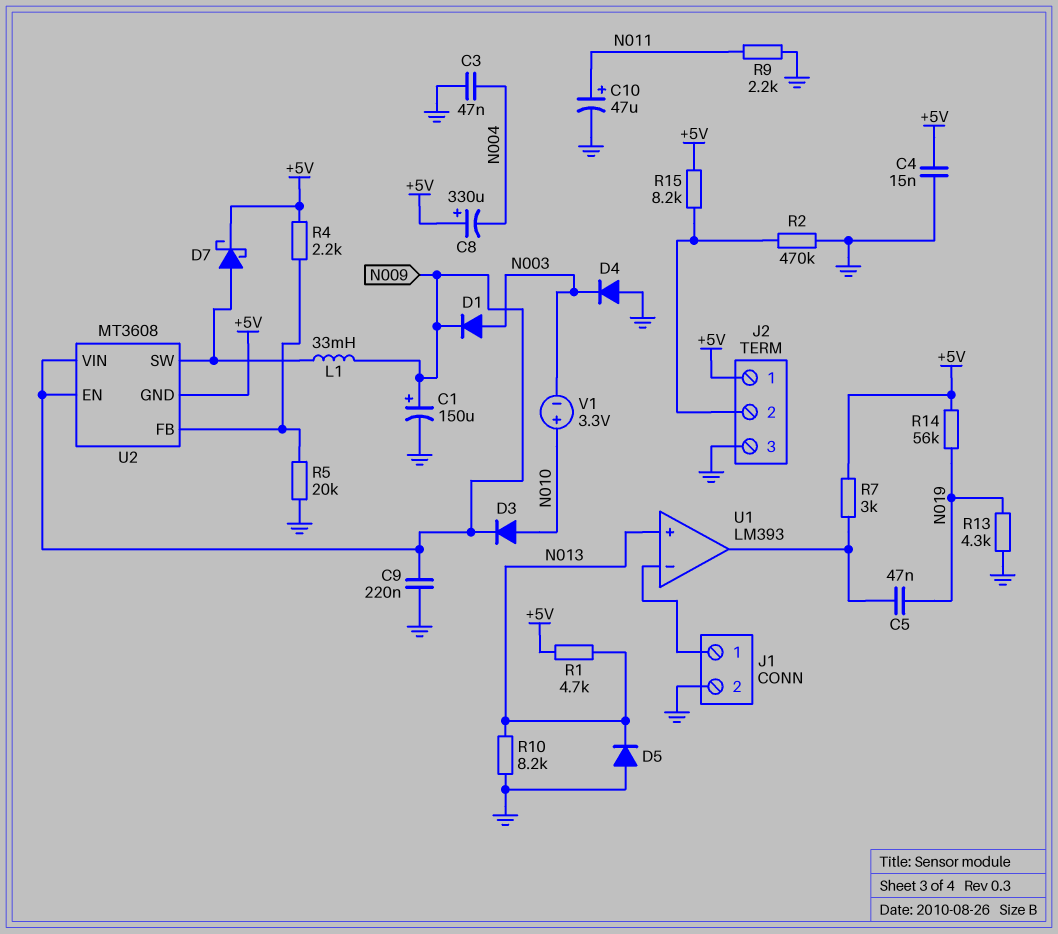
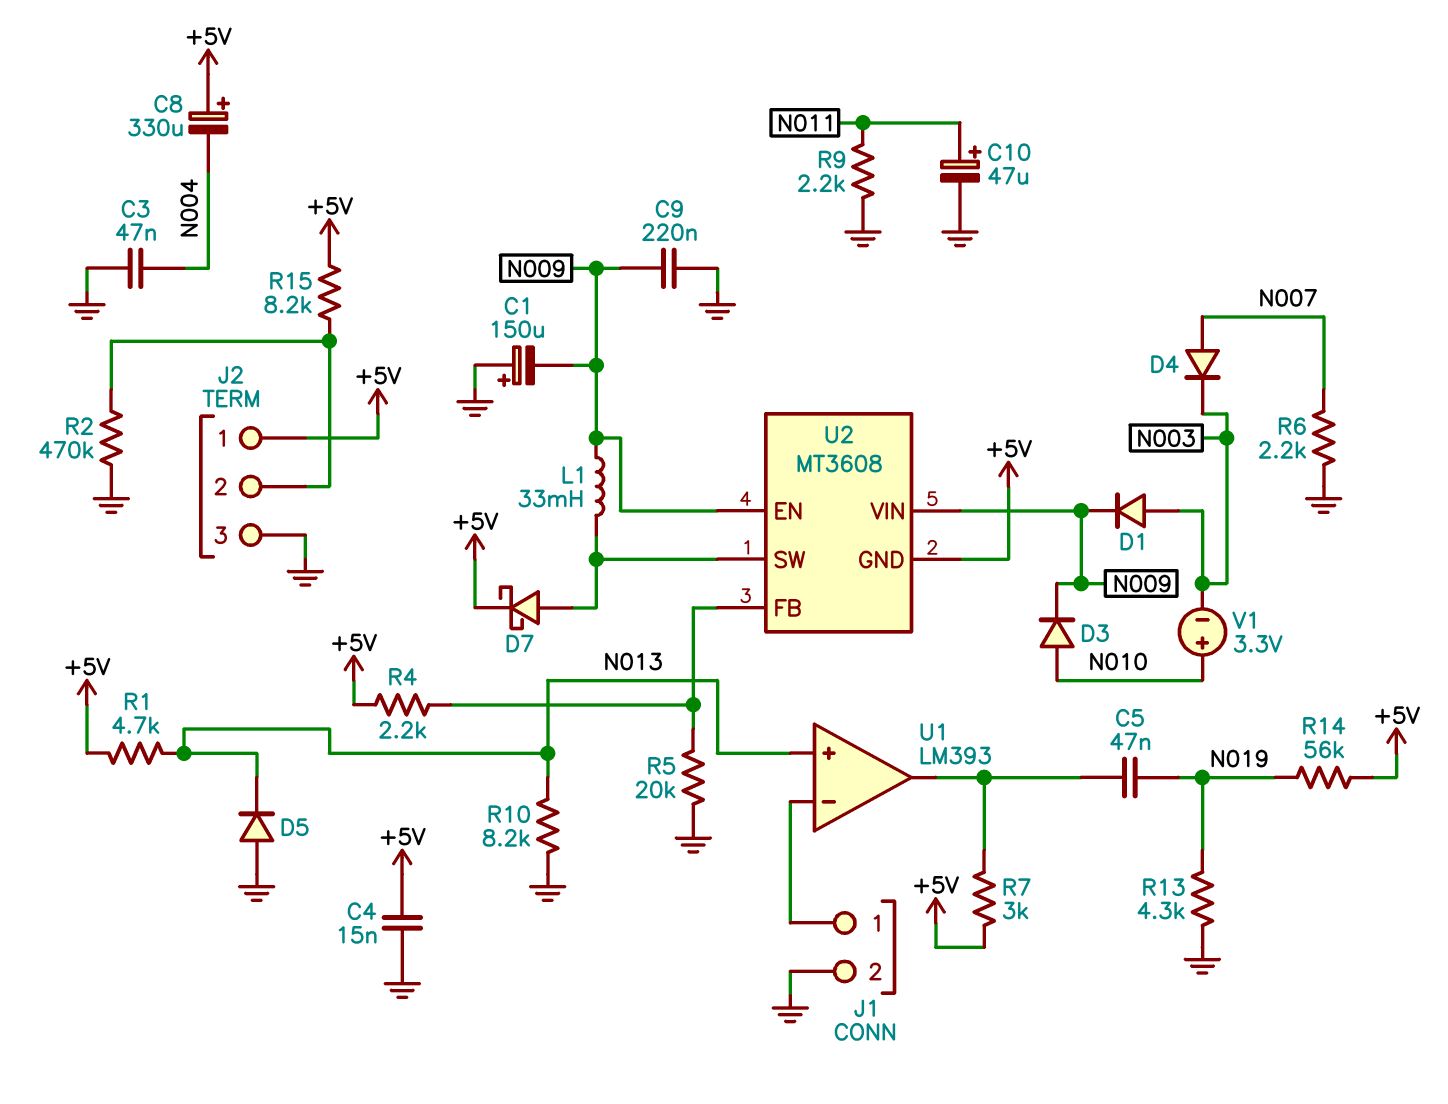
C1: 150uF (plus N009, minus GND) -> 150uF (plus GND, minus N009)
D4: diode (A GND, K N003) -> diode (A N007, K N003)
R6: none -> 2.2k (GND, N007)

